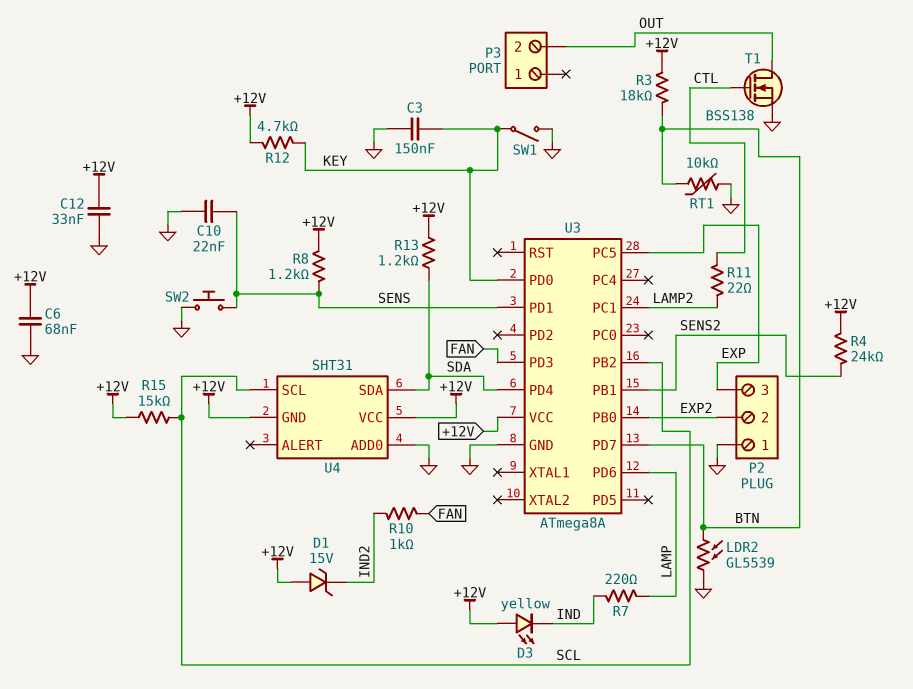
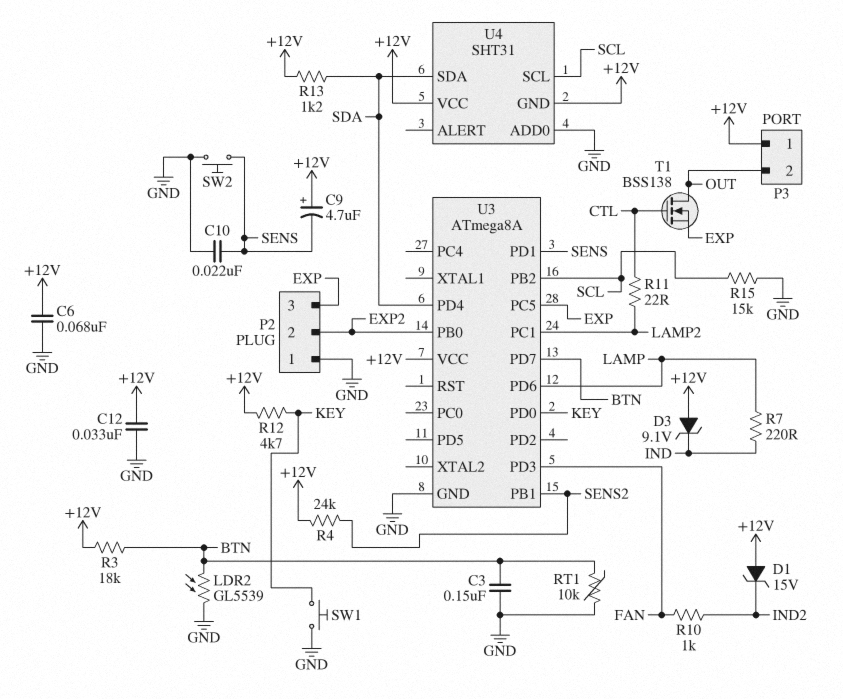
C3: 150nF (GND, KEY) -> 150nF (BTN, GND)
C9: none -> 4.7uF (plus +12V, minus SENS)
D3: LED yellow (A +12V, K IND) -> zener 9.1V (A +12V, K IND)
P3 pin 1: none -> +12V
R8: 1.2k (+12V, SENS) -> none
R15: 15k (+12V, SCL) -> 15k (GND, SCL)
SW1: switch (GND, KEY) -> button (GND, KEY)
T1: NMOS BSS138 (G CTL, D OUT, S GND) -> NMOS BSS138 (G CTL, D OUT, S EXP)

